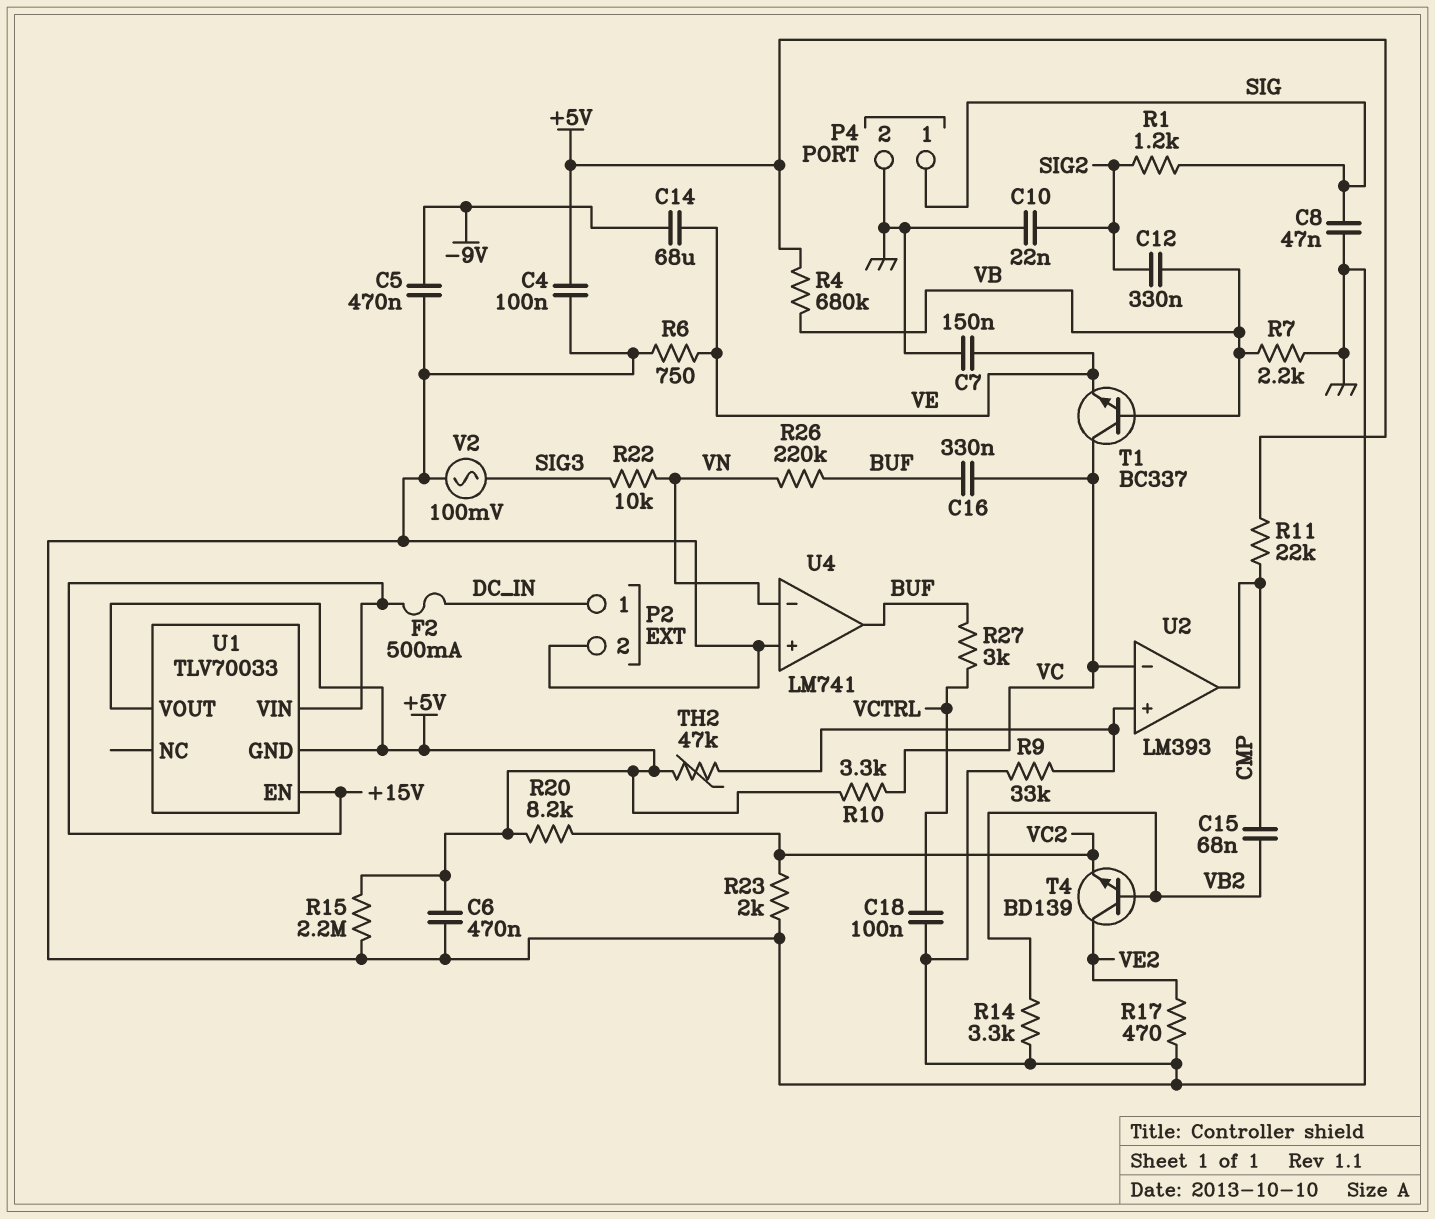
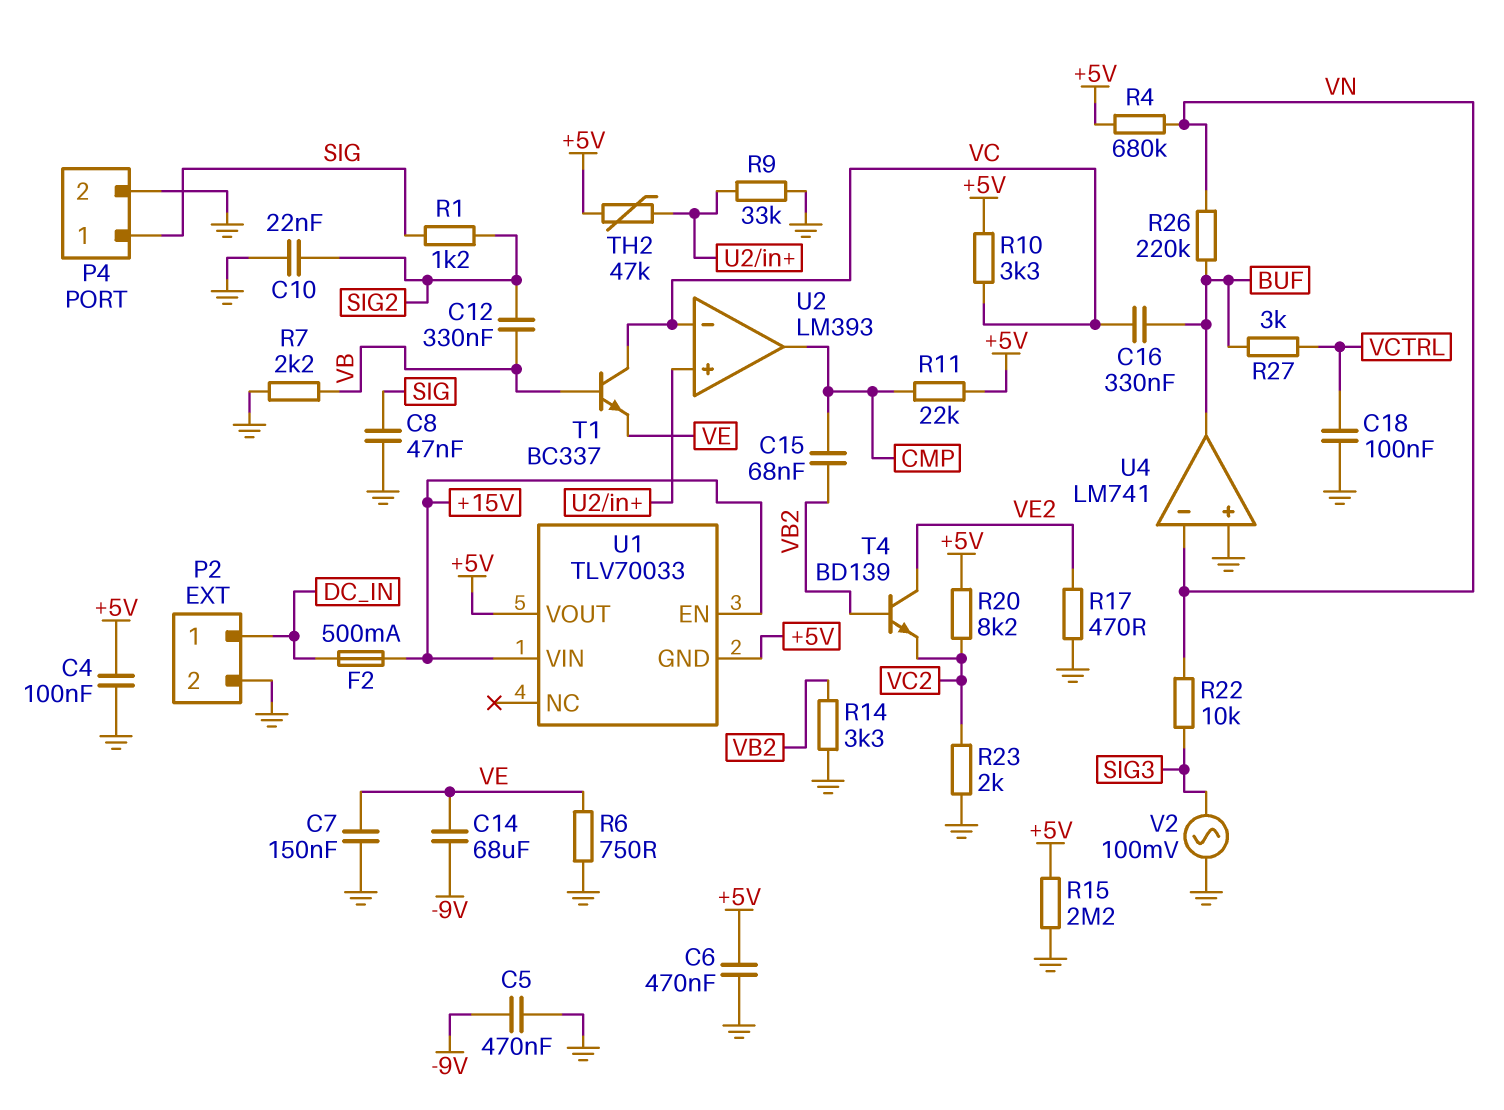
R4: 680k (+5V, VB) -> 680k (+5V, VN)

